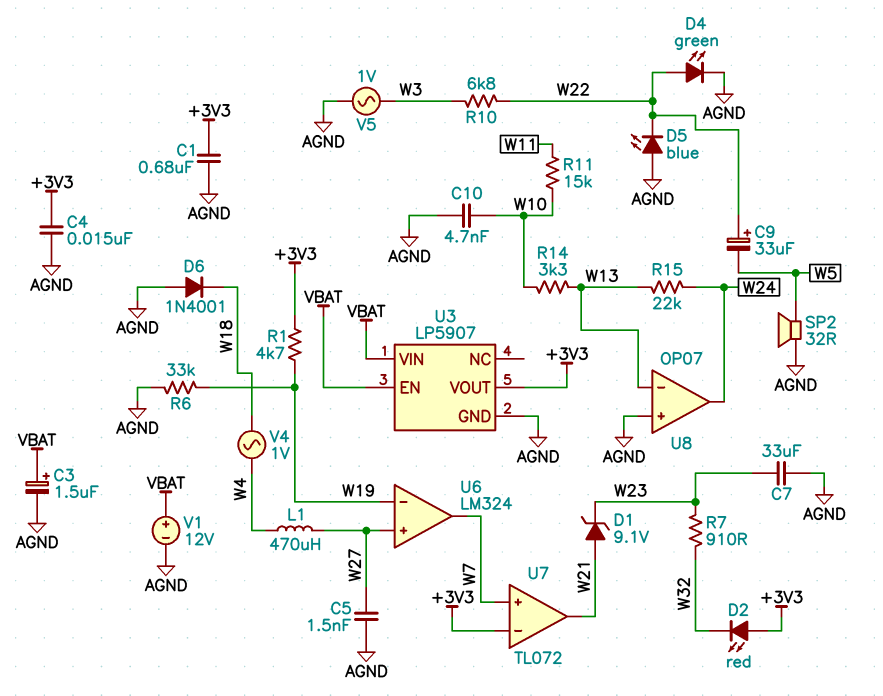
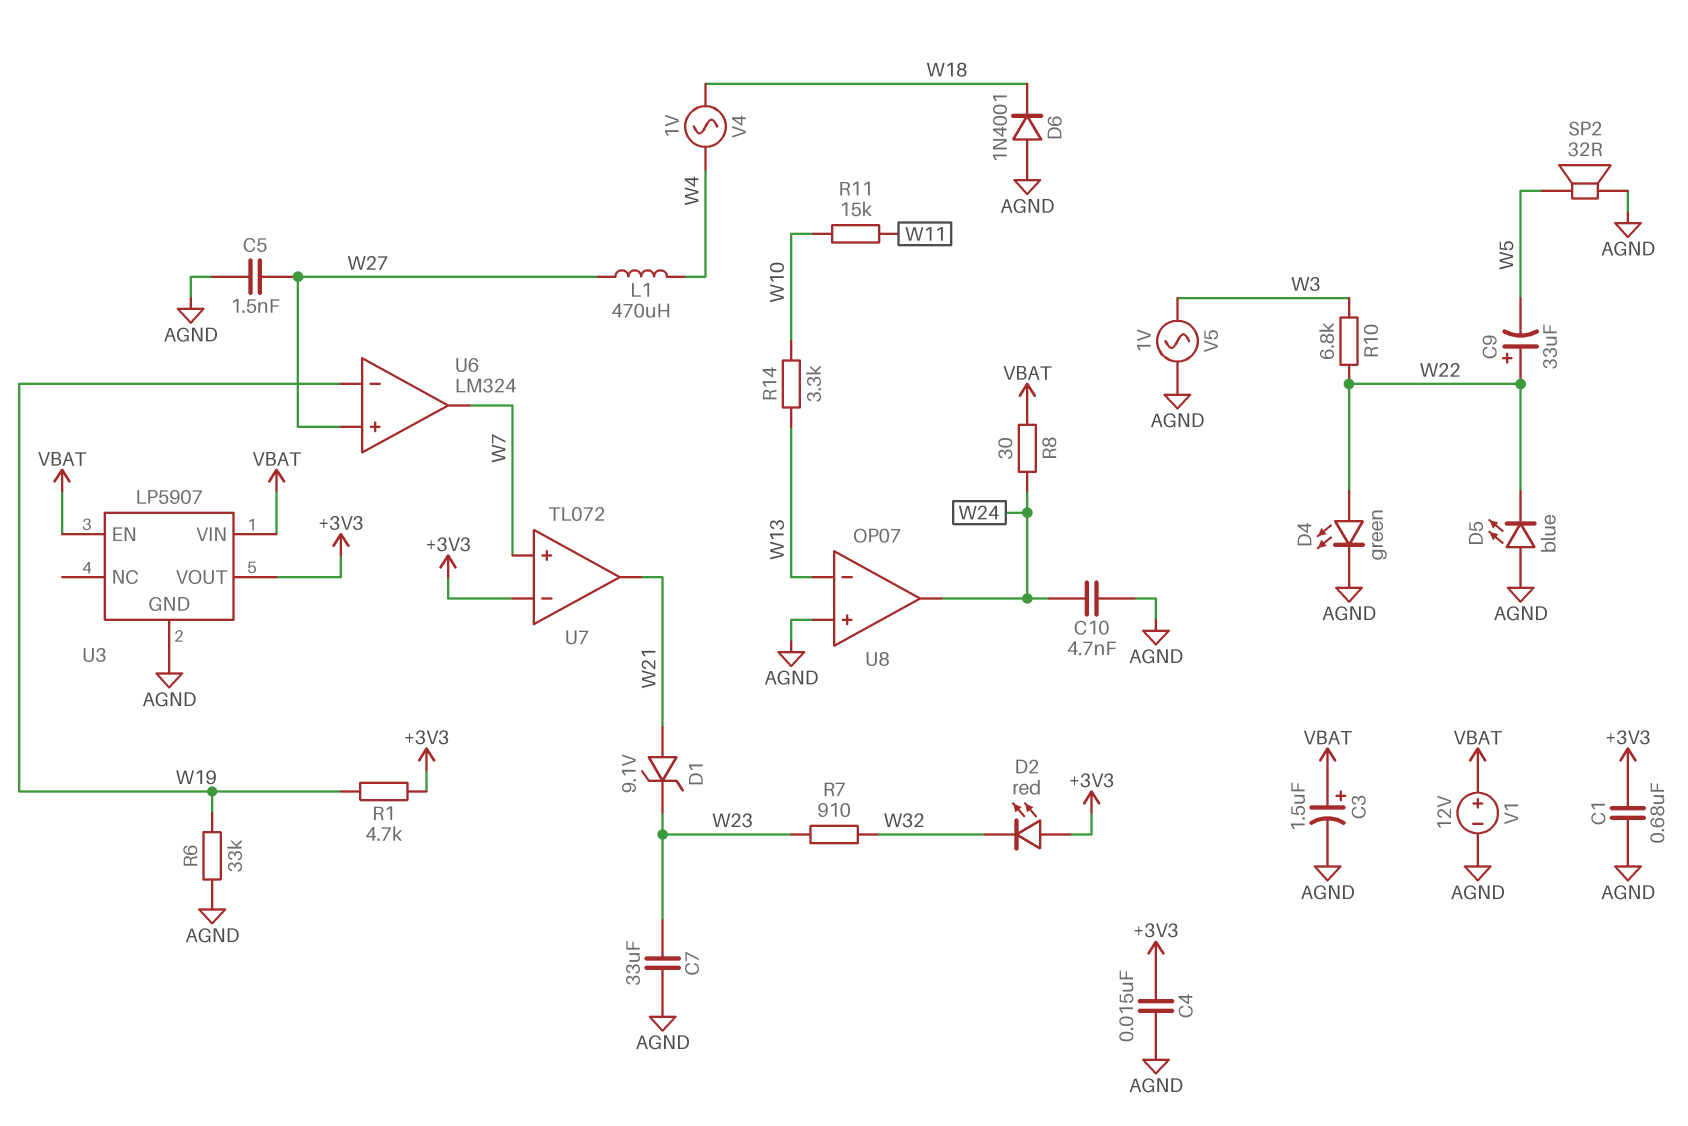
C10: 4.7nF (AGND, W10) -> 4.7nF (AGND, W24)
R8: none -> 30 (VBAT, W24)
R15: 22k (W13, W24) -> none

